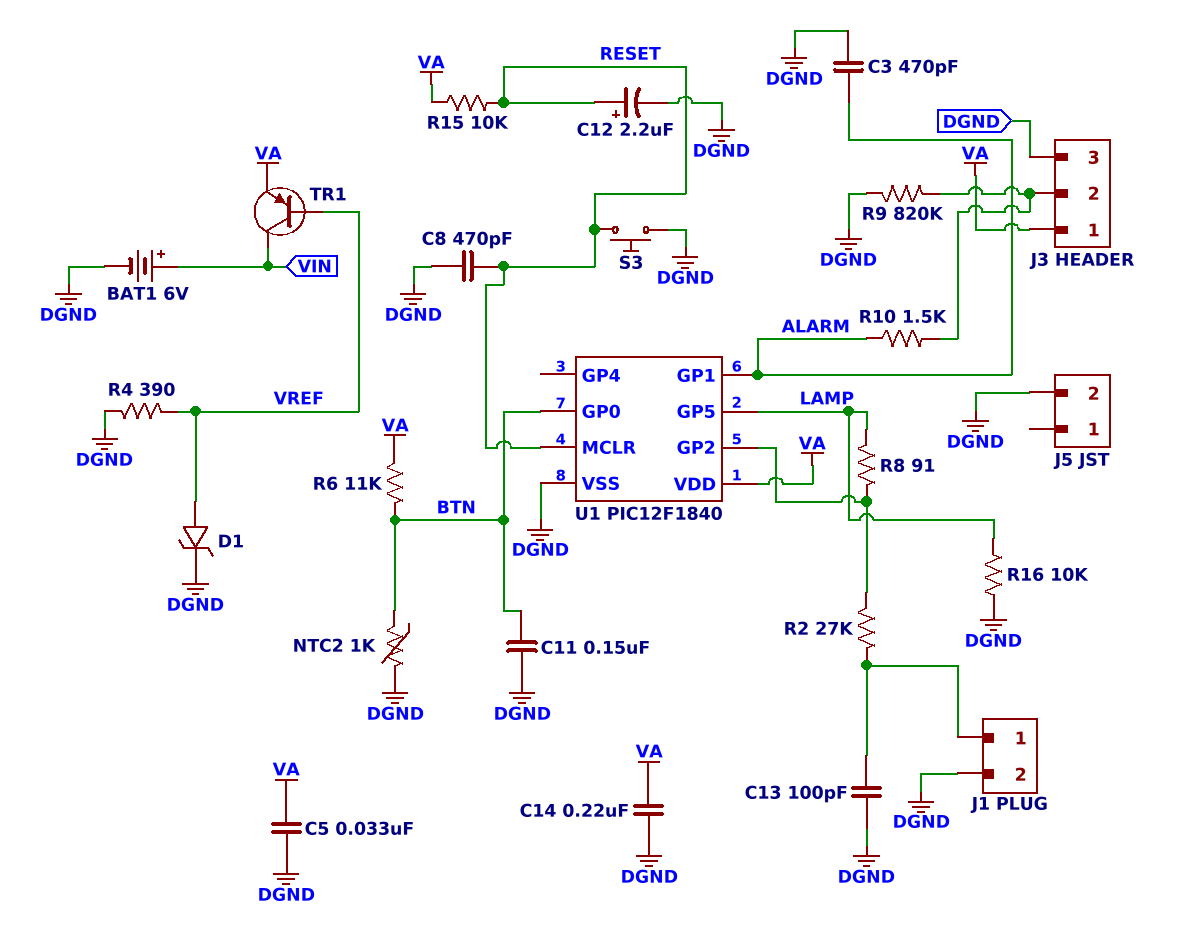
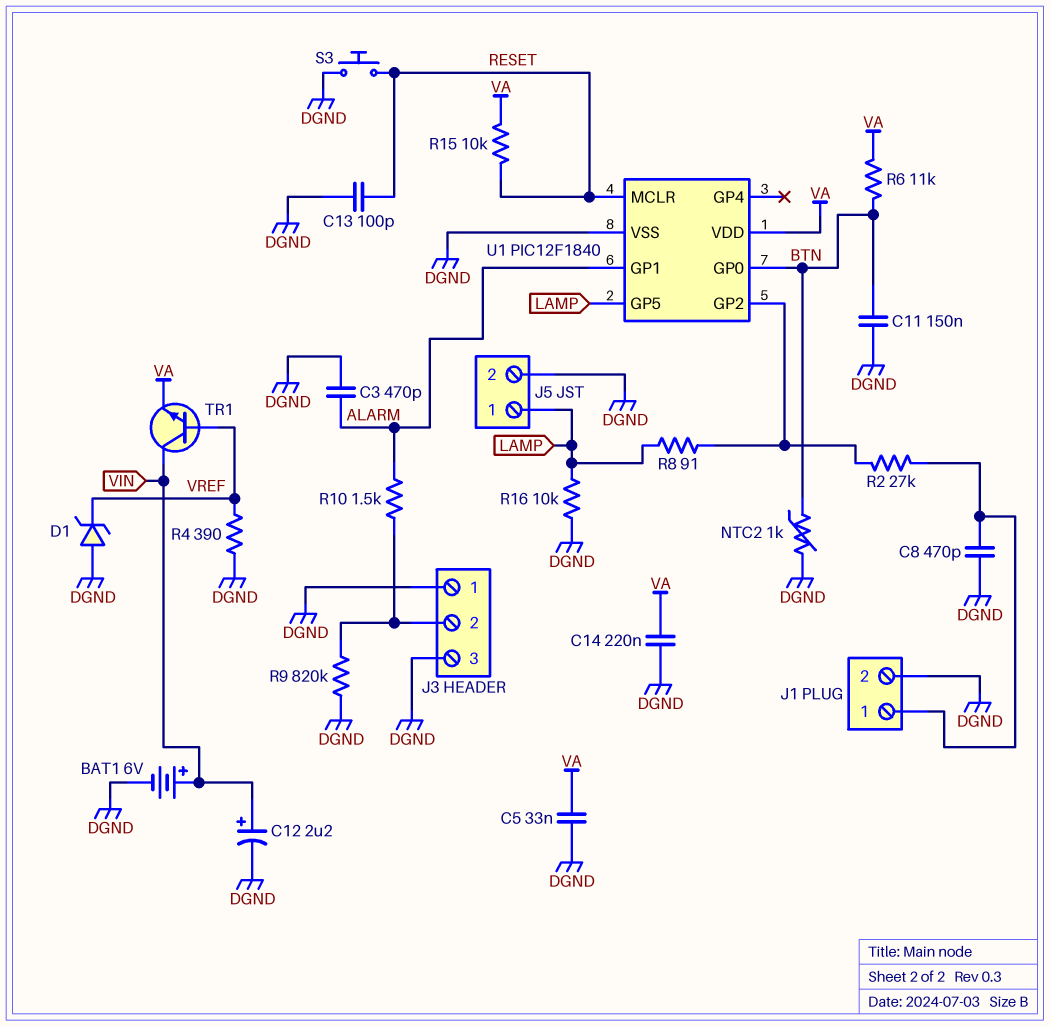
C8: 470pF (DGND, RESET) -> 470pF (DGND, J1/1)
C12: 2.2uF (plus RESET, minus DGND) -> 2.2uF (plus VIN, minus DGND)
C13: 100pF (DGND, J1/1) -> 100pF (DGND, RESET)
D1: zener (A VREF, K DGND) -> zener (A DGND, K VREF)
J3 pin 1: VA -> DGND
J5 pin 1: none -> LAMP
TR1: PNP (B VREF, C VIN, E VA) -> NPN (B VREF, C VIN, E VA)

